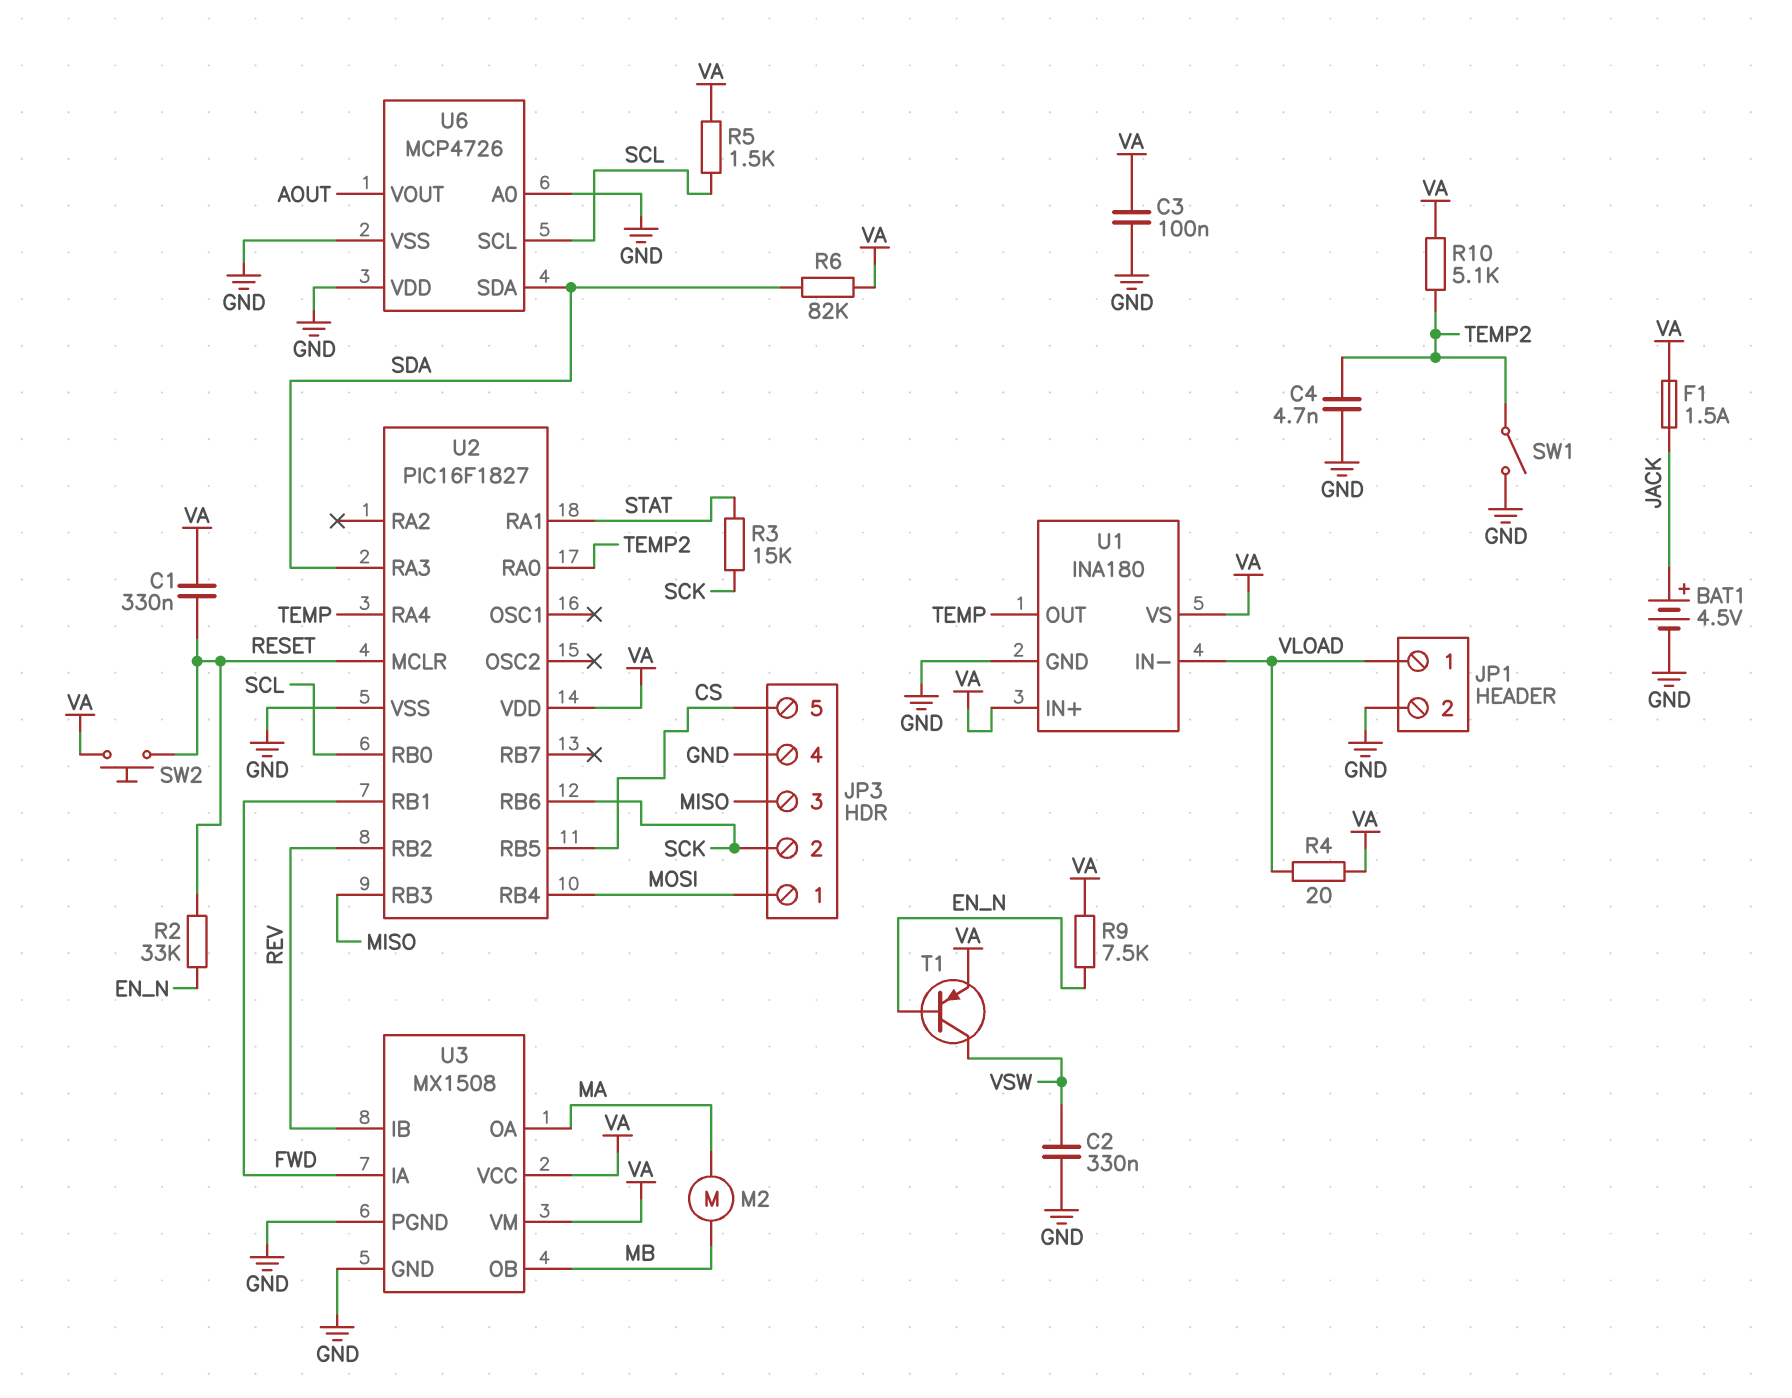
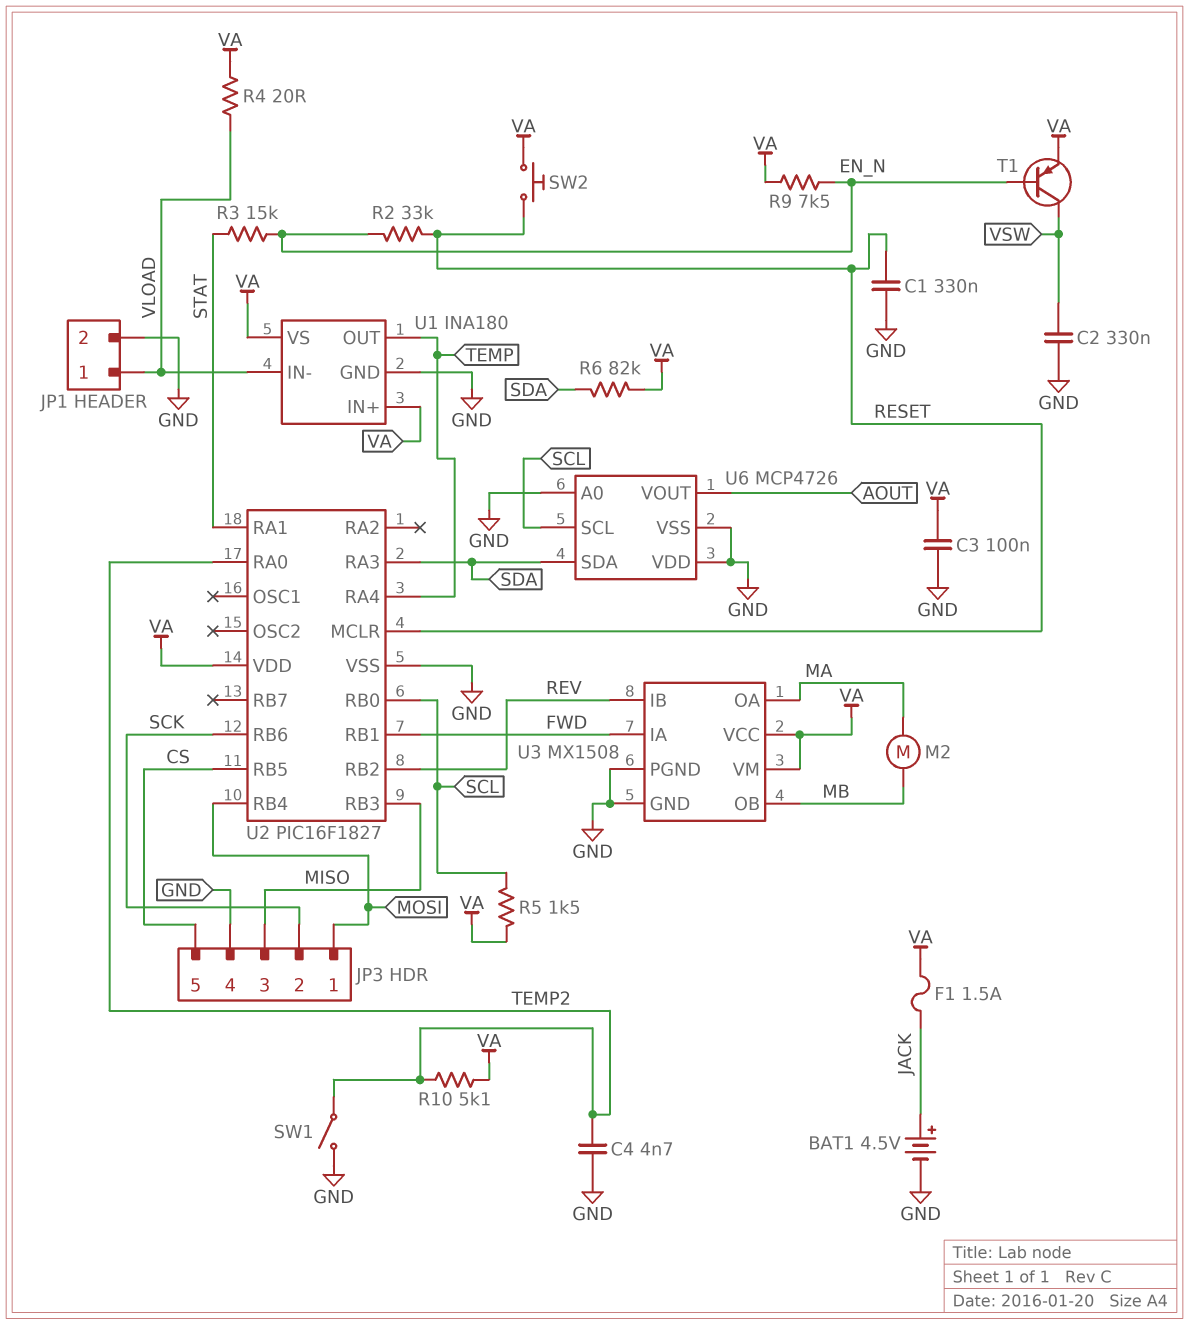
C1: 330nF (RESET, VA) -> 330nF (GND, RESET)
R3: 15k (SCK, STAT) -> 15k (EN_N, STAT)

